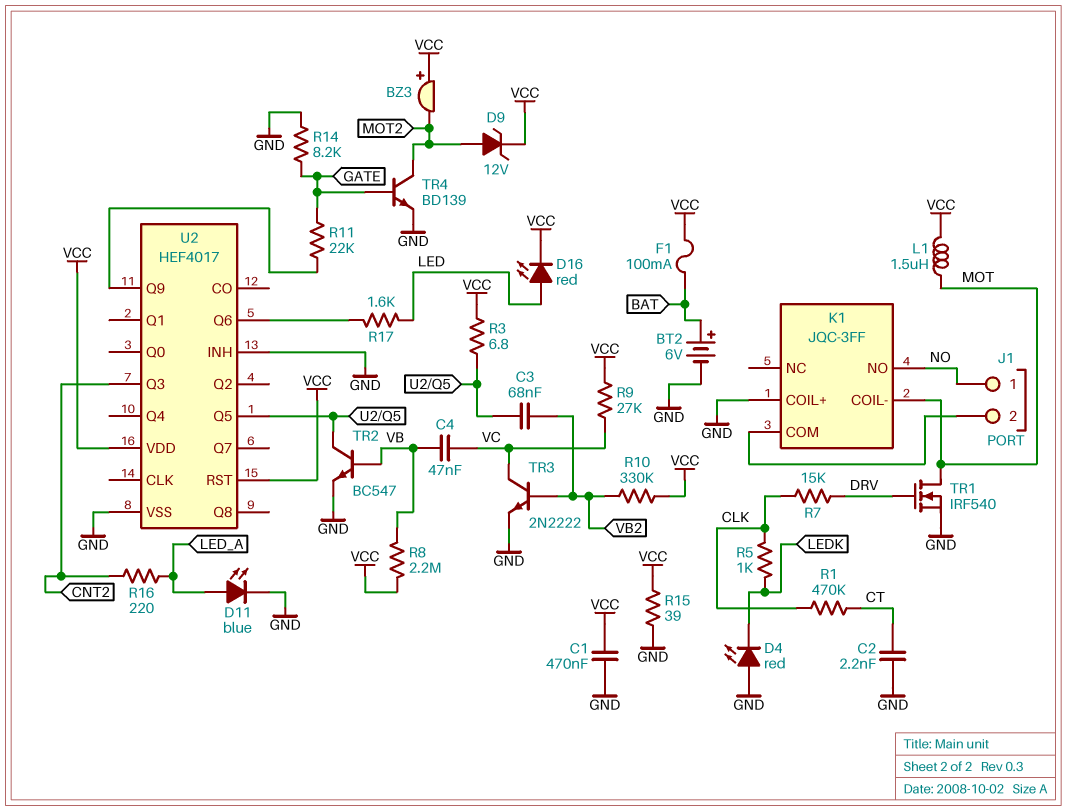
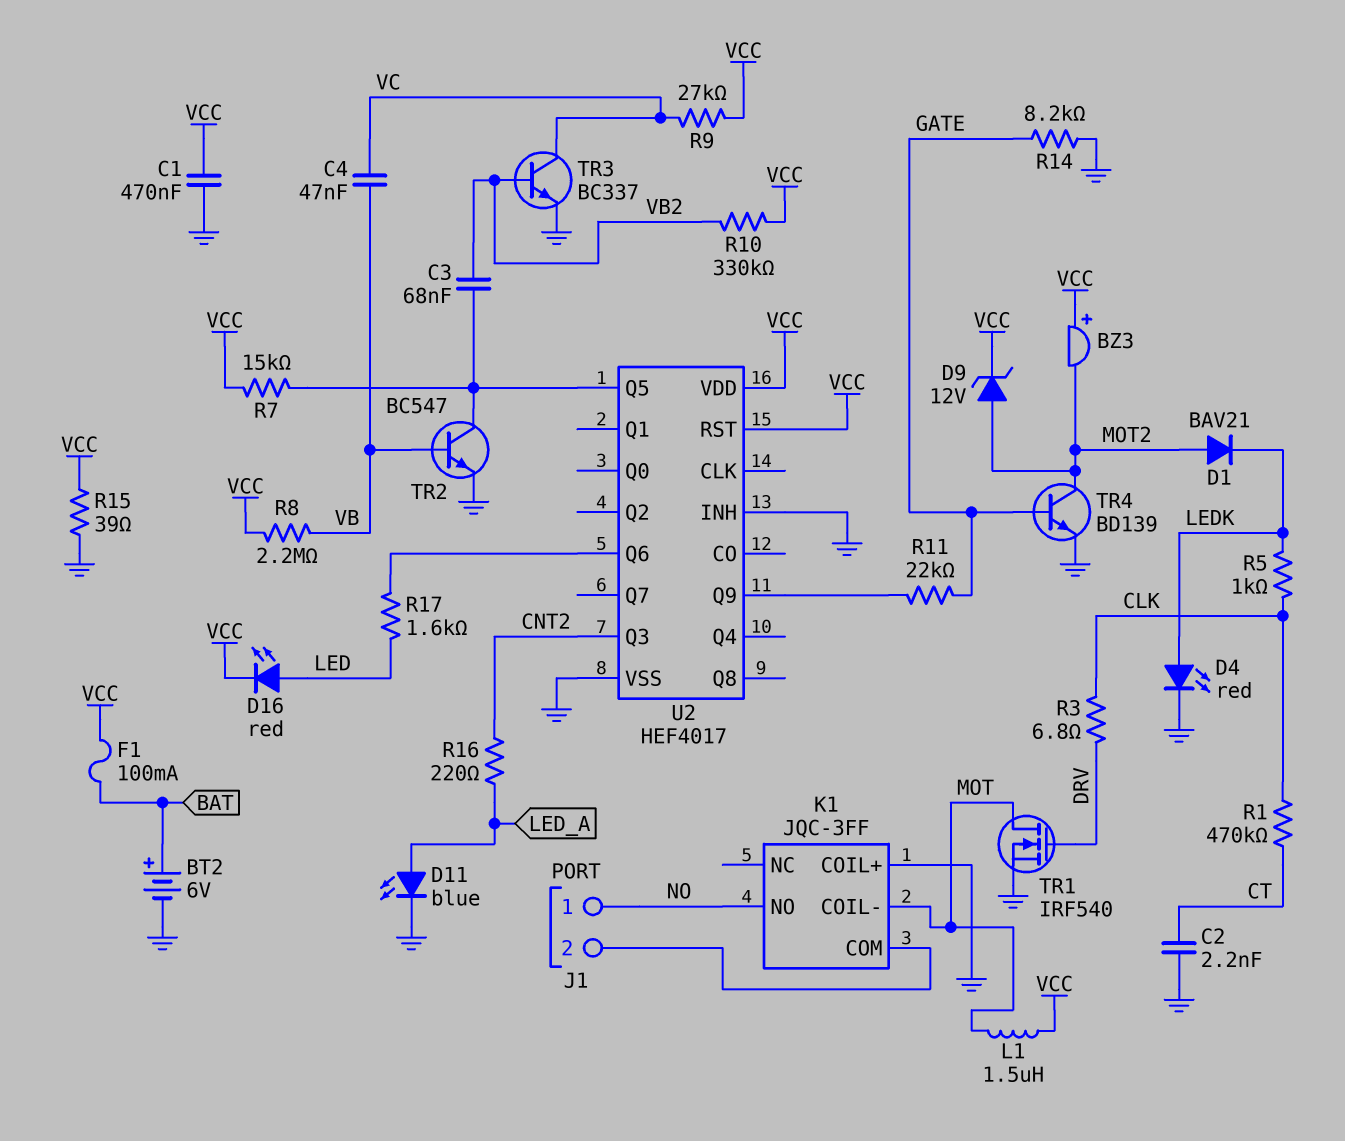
D1: none -> diode BAV21 (A MOT2, K LEDK)
D4: LED red (A GND, K LEDK) -> LED red (A LEDK, K GND)
R3: 6.8 (U2/Q5, VCC) -> 6.8 (CLK, DRV)
R7: 15k (CLK, DRV) -> 15k (U2/Q5, VCC)
TR3: NPN 2N2222 (B VB2, C VC, E GND) -> NPN BC337 (B VB2, C VC, E GND)

